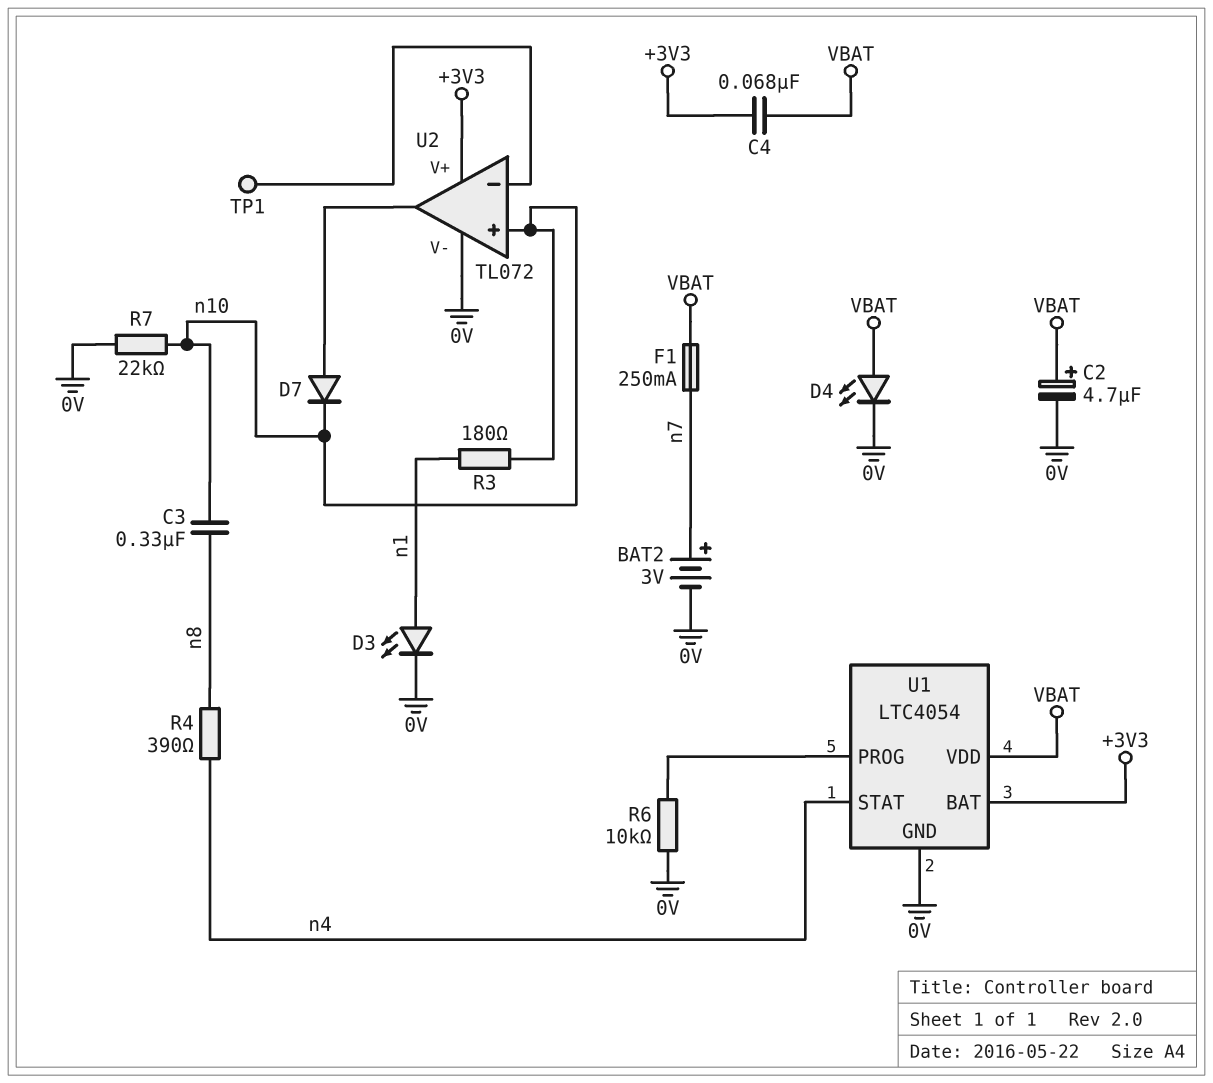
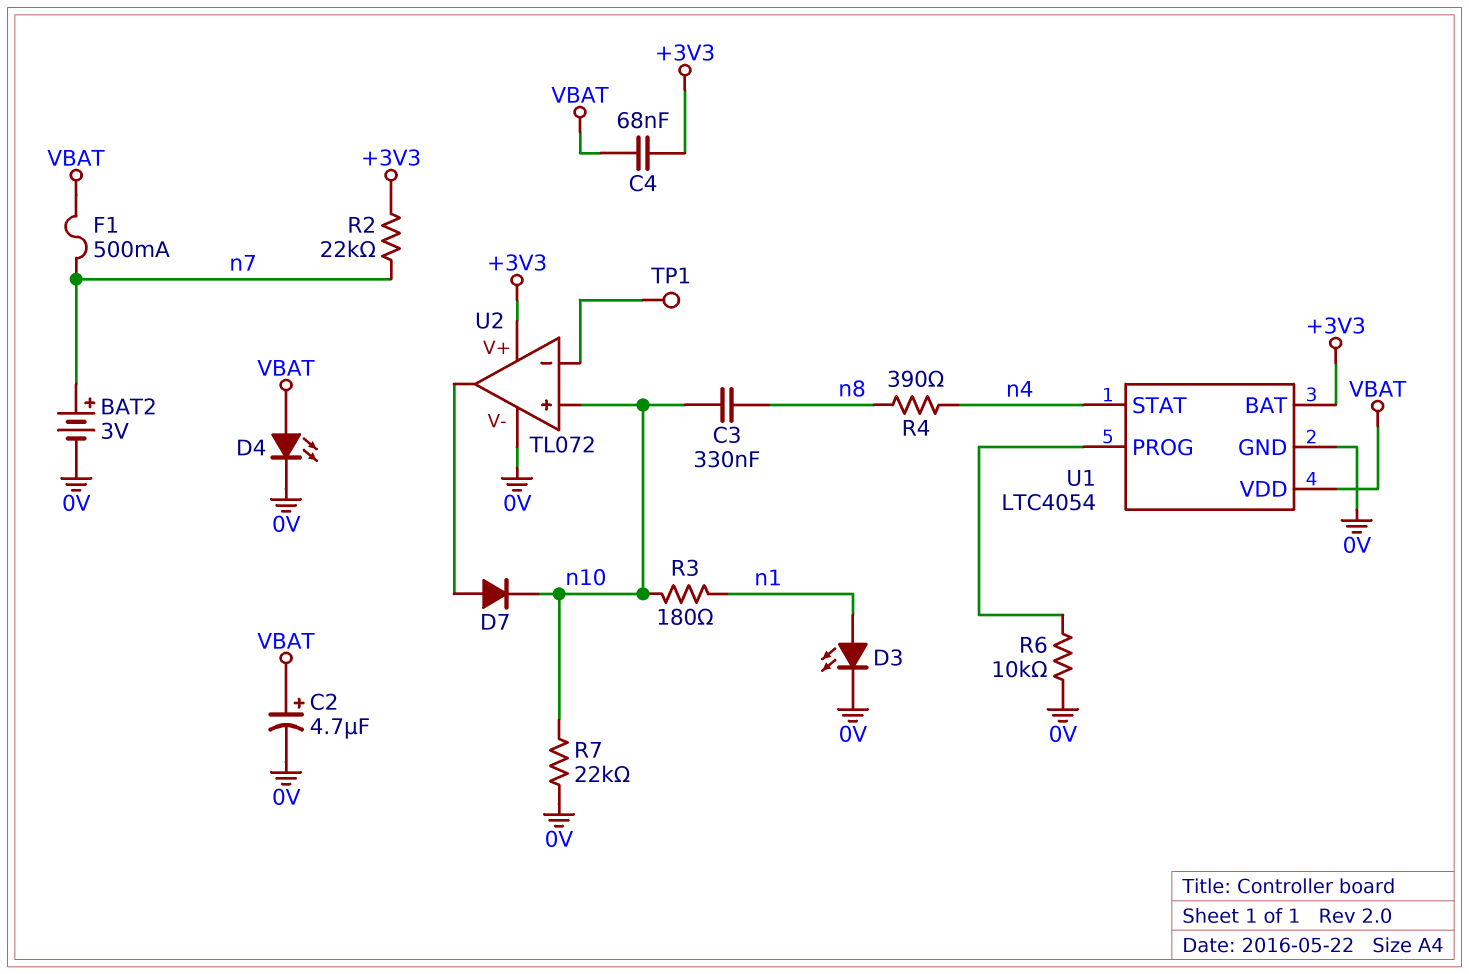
F1: 250mA (VBAT, n7) -> 500mA (VBAT, n7)
R2: none -> 22k (+3V3, n7)

